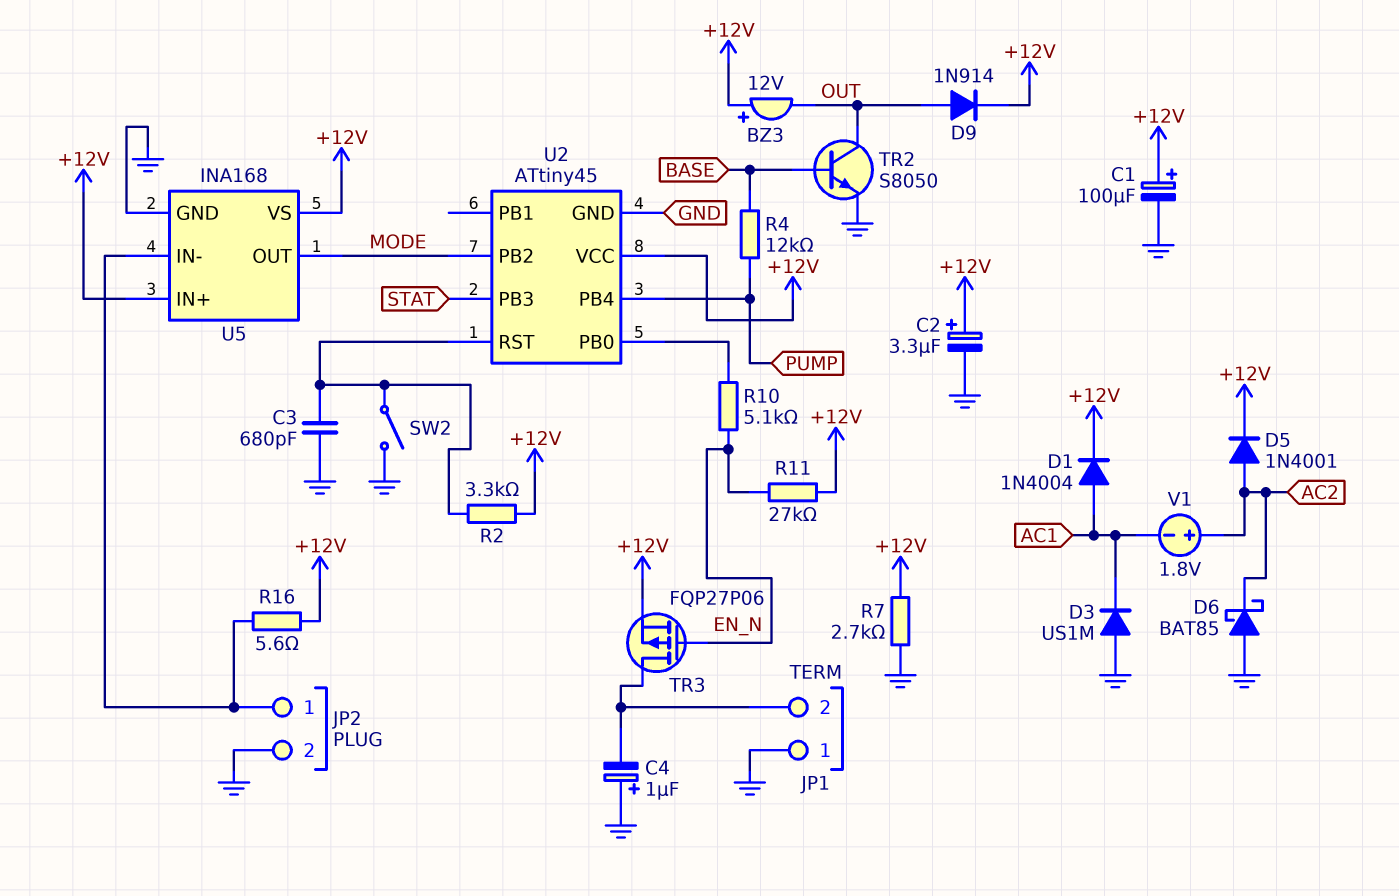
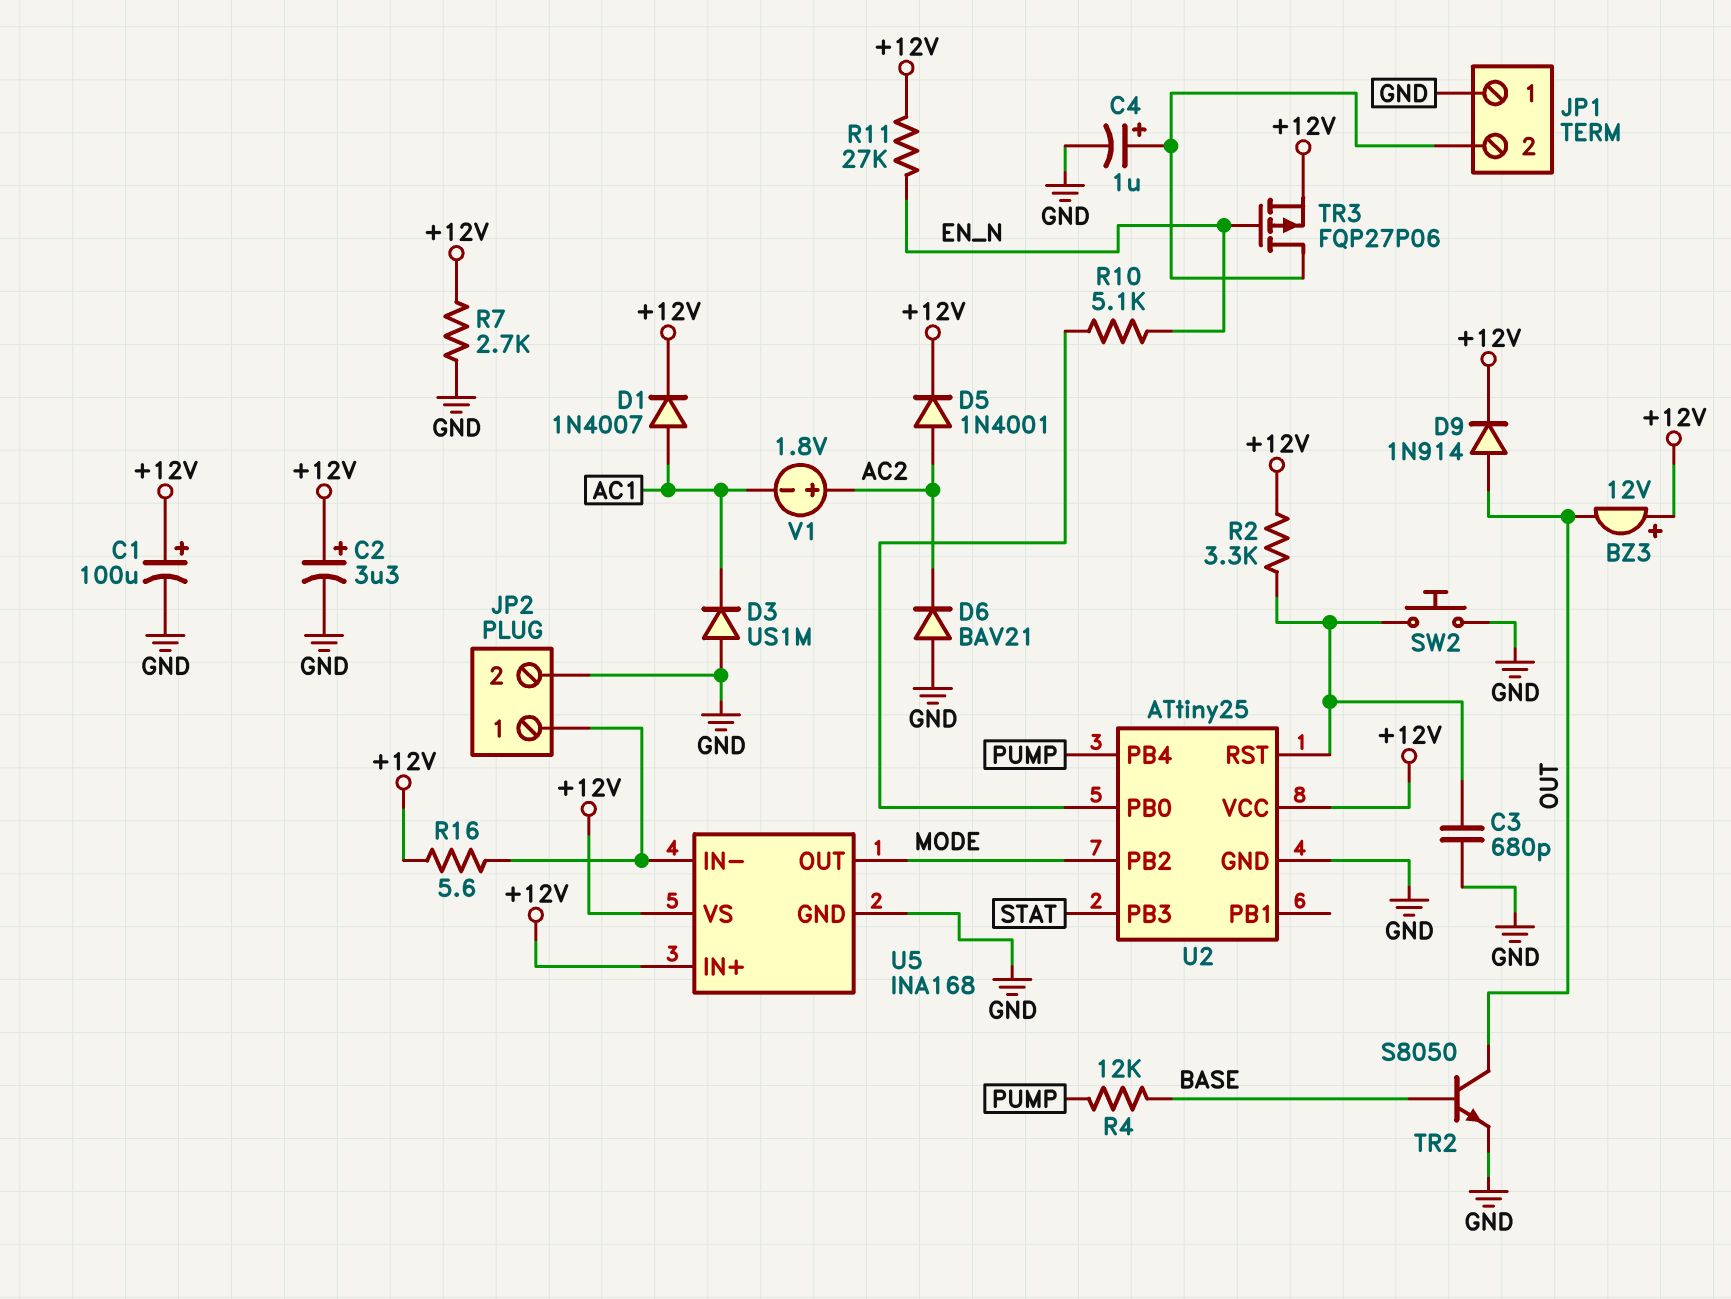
C4: 1uF (plus GND, minus JP1/2) -> 1uF (plus JP1/2, minus GND)
D1: diode 1N4004 (A AC1, K +12V) -> diode 1N4007 (A AC1, K +12V)
D6: schottky BAT85 (A GND, K AC2) -> diode BAV21 (A GND, K AC2)
SW2: switch (GND, U2/RST) -> button (GND, U2/RST)
U2: ATtiny45 -> ATtiny25

